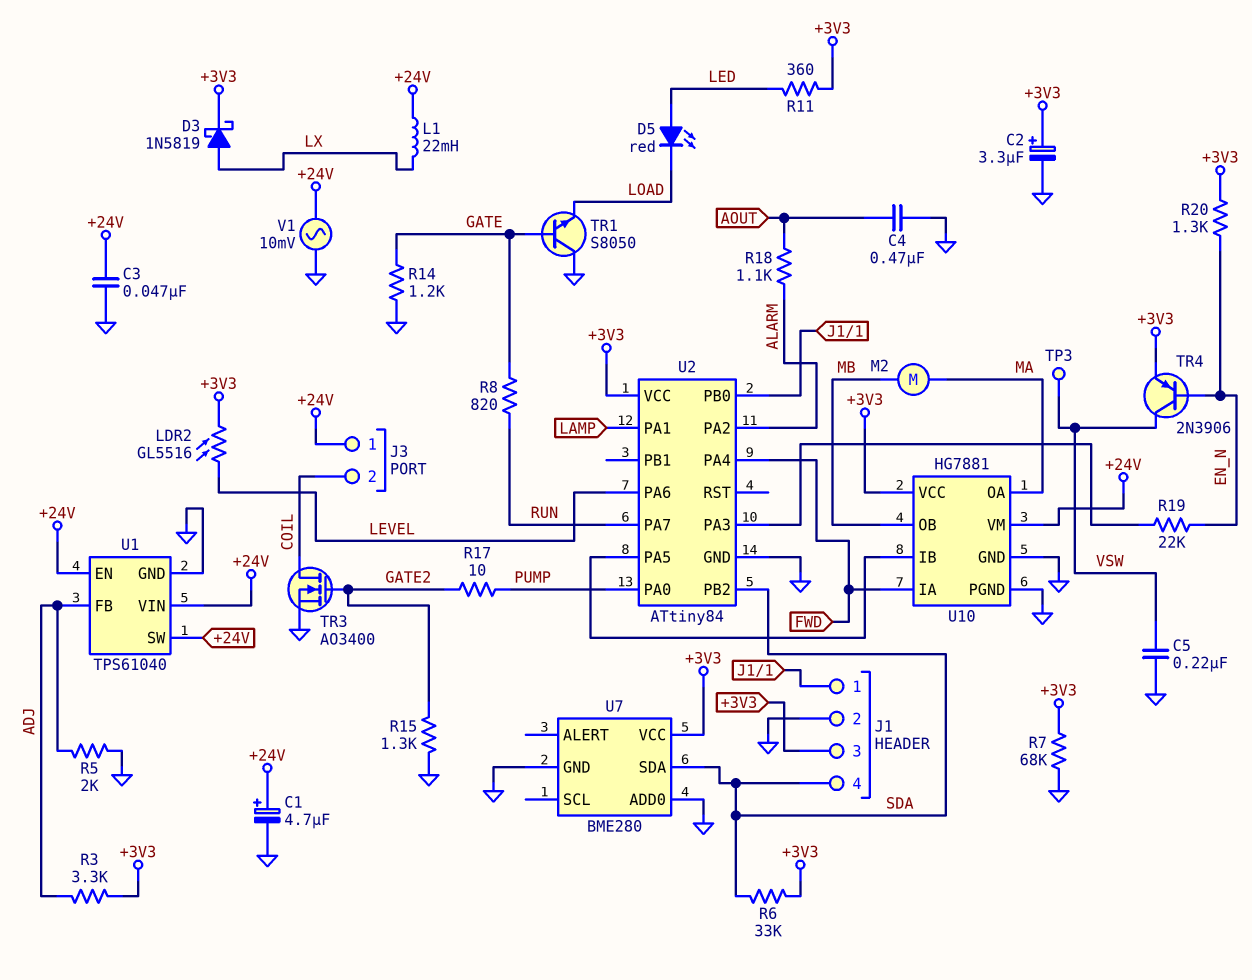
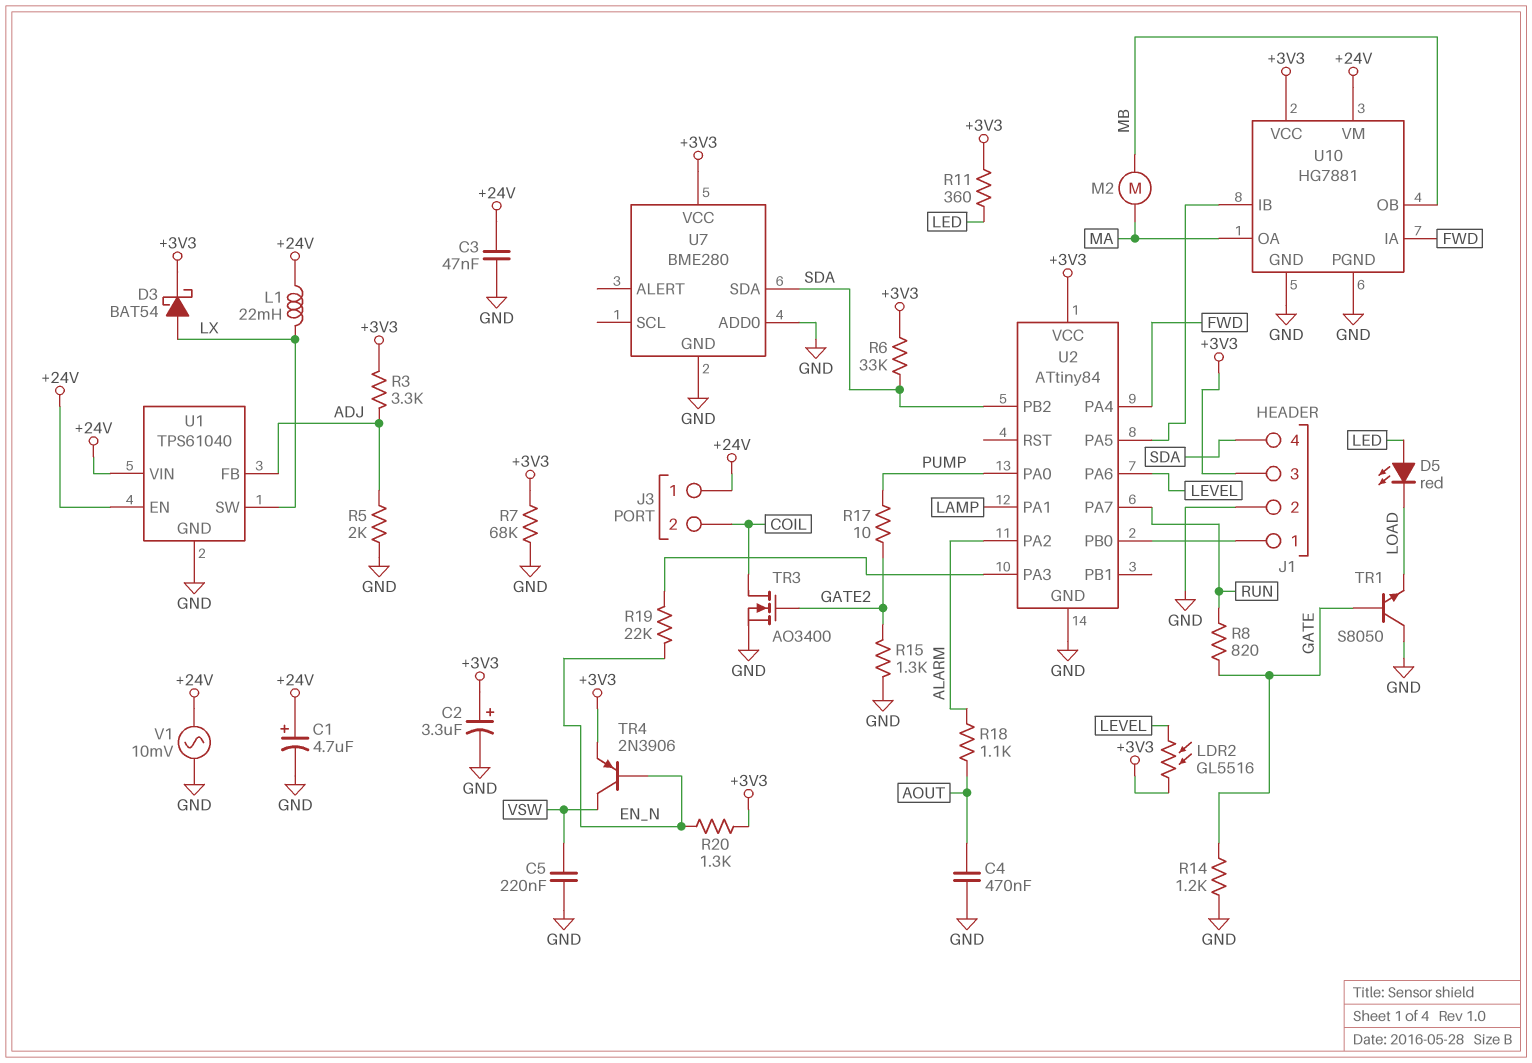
D3: schottky 1N5819 (A LX, K +3V3) -> schottky BAT54 (A LX, K +3V3)
TP3: test point (VSW) -> none
U1 pin SW: +24V -> LX

